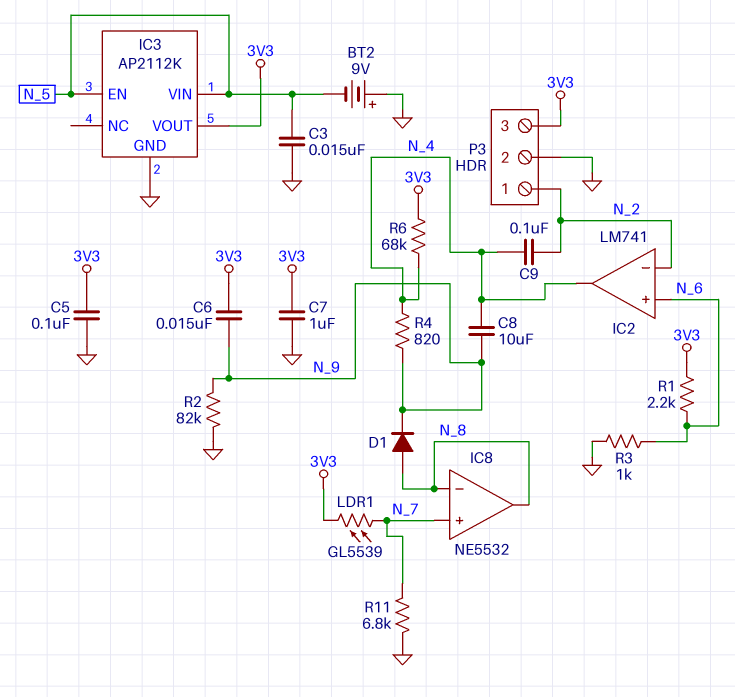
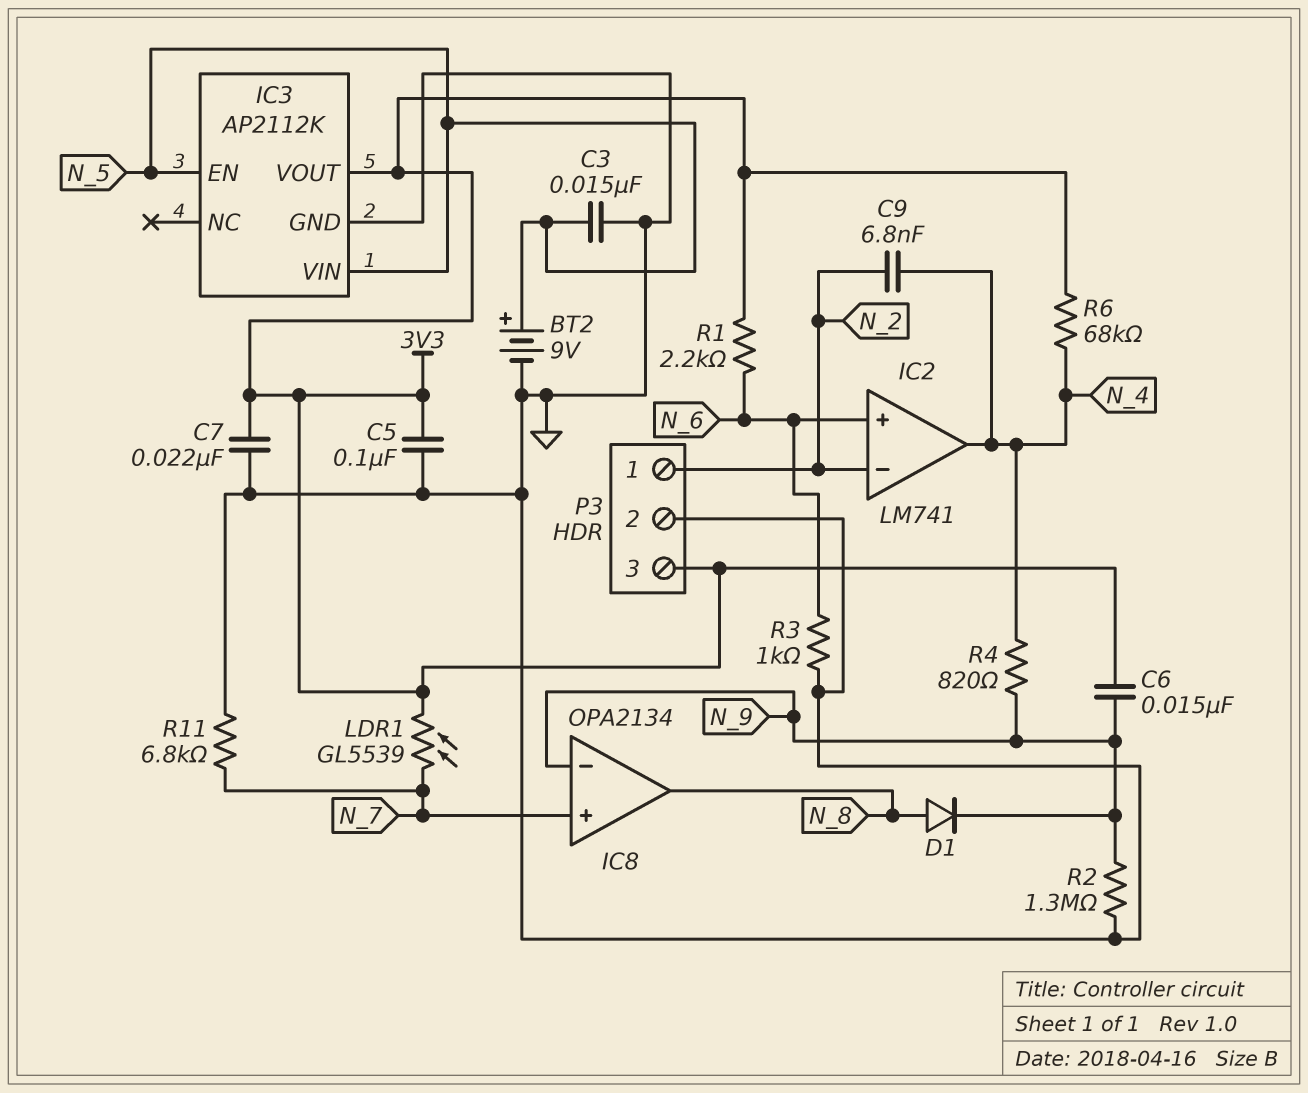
BT2: 9V (plus GND, minus N_5) -> 9V (plus N_5, minus GND)
C7: 1uF (3V3, GND) -> 22nF (3V3, GND)
C8: 10uF (N_4, N_9) -> none
C9: 100nF (N_2, N_4) -> 6.8nF (N_2, N_4)
IC8: NE5532 -> OPA2134
IC8 pin in-: N_8 -> N_9
R2: 82k (GND, N_9) -> 1.3M (GND, N_9)

